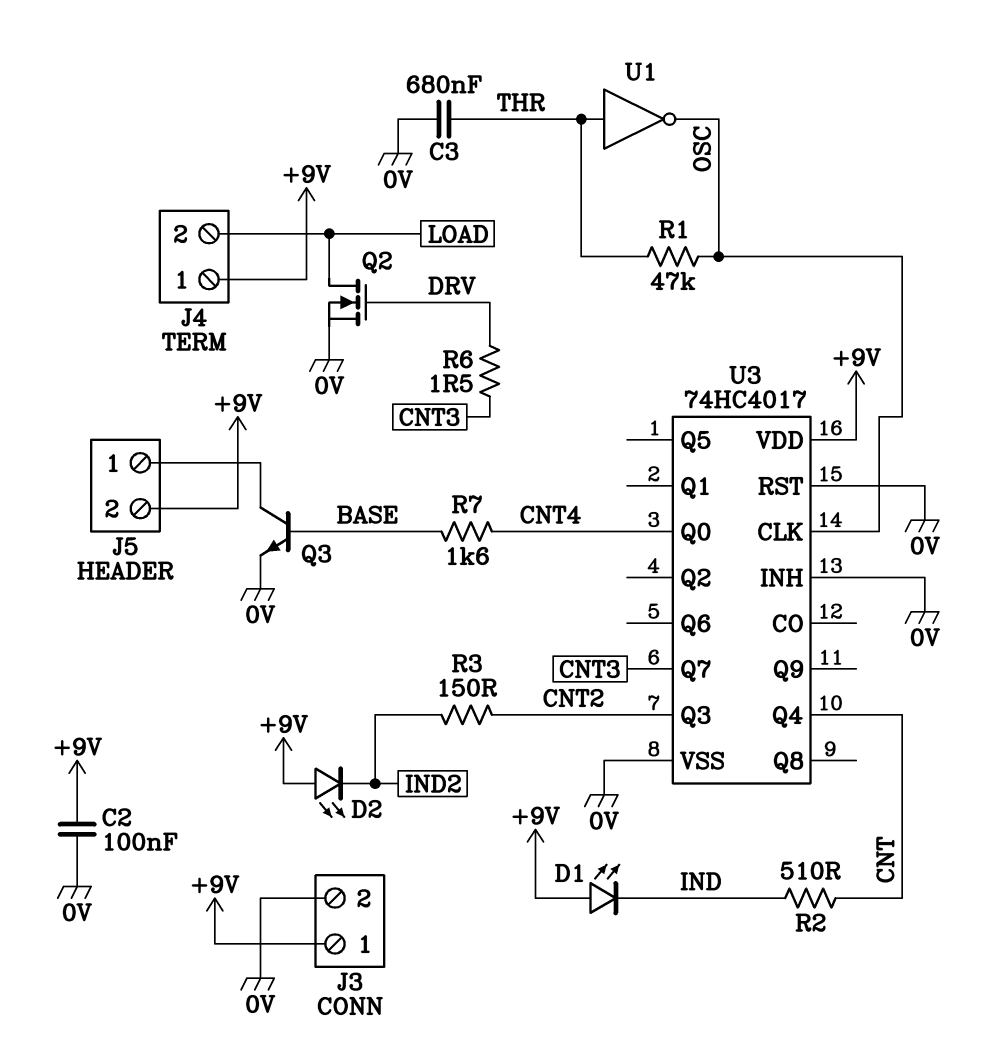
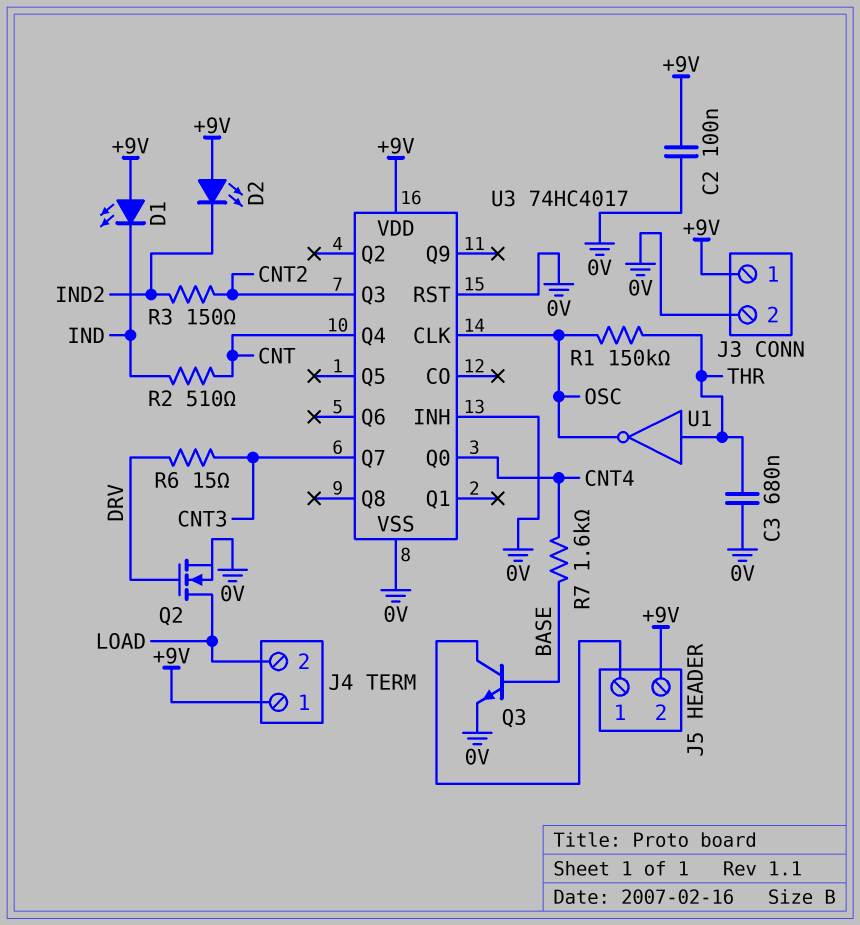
R1: 47k (OSC, THR) -> 150k (OSC, THR)
R6: 1.5 (CNT3, DRV) -> 15 (CNT3, DRV)

